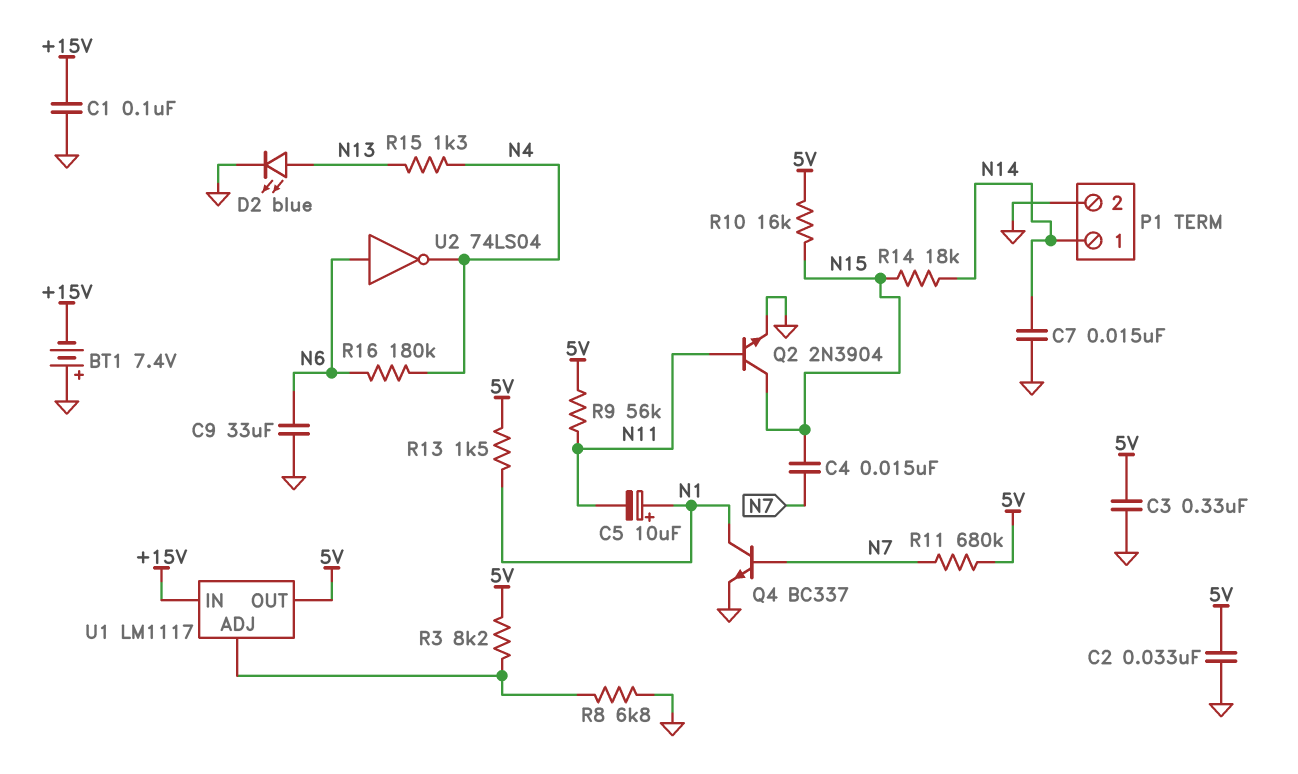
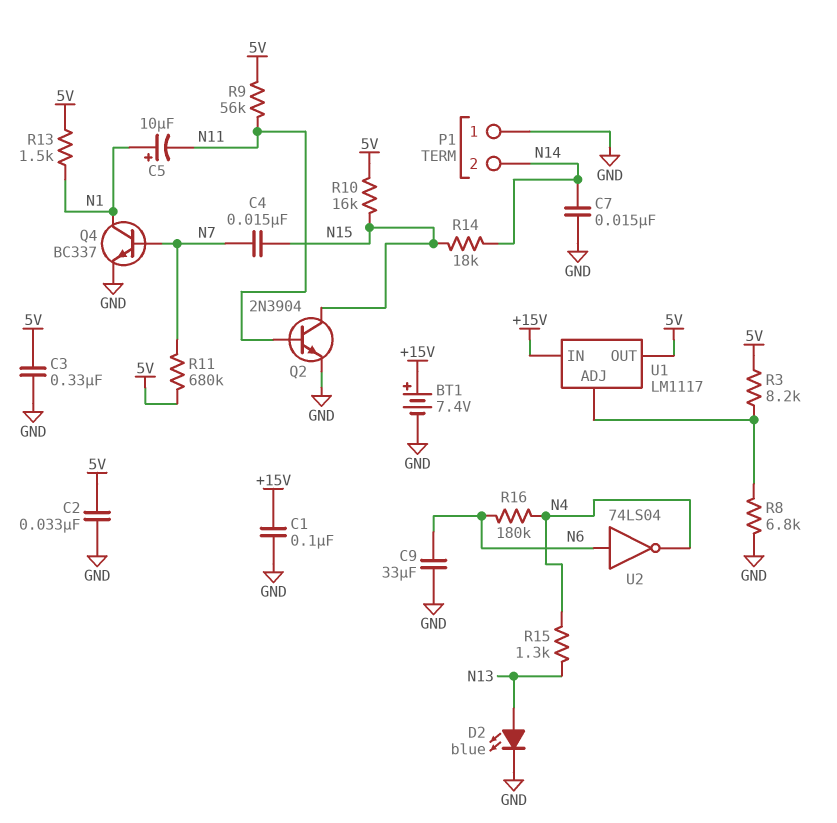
BT1: 7.4V (plus GND, minus +15V) -> 7.4V (plus +15V, minus GND)
P1 pin 1: N14 -> GND
P1 pin 2: GND -> N14

